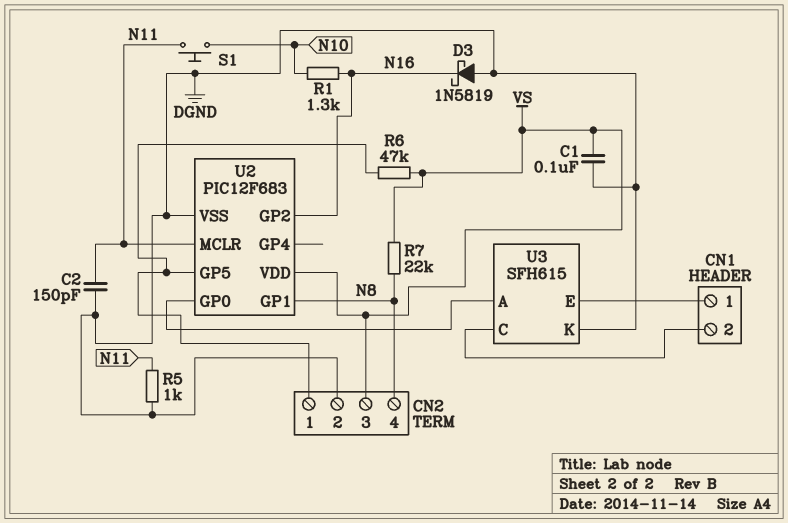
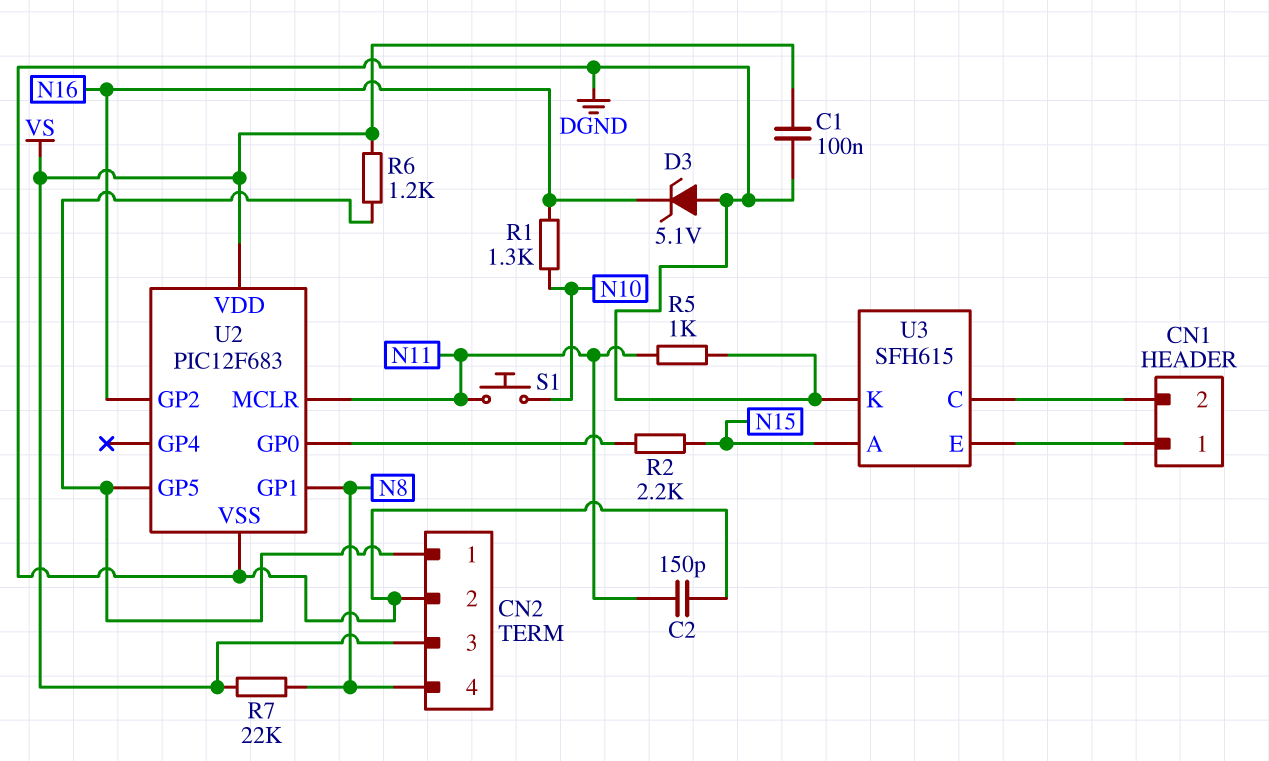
D3: schottky 1N5819 (A DGND, K N16) -> zener 5.1V (A DGND, K N16)
R2: none -> 2.2k (N15, U2/GP0)
R6: 47k (CN2/1, VS) -> 1.2k (CN2/1, VS)
U3 pin A: U2/GP0 -> N15

